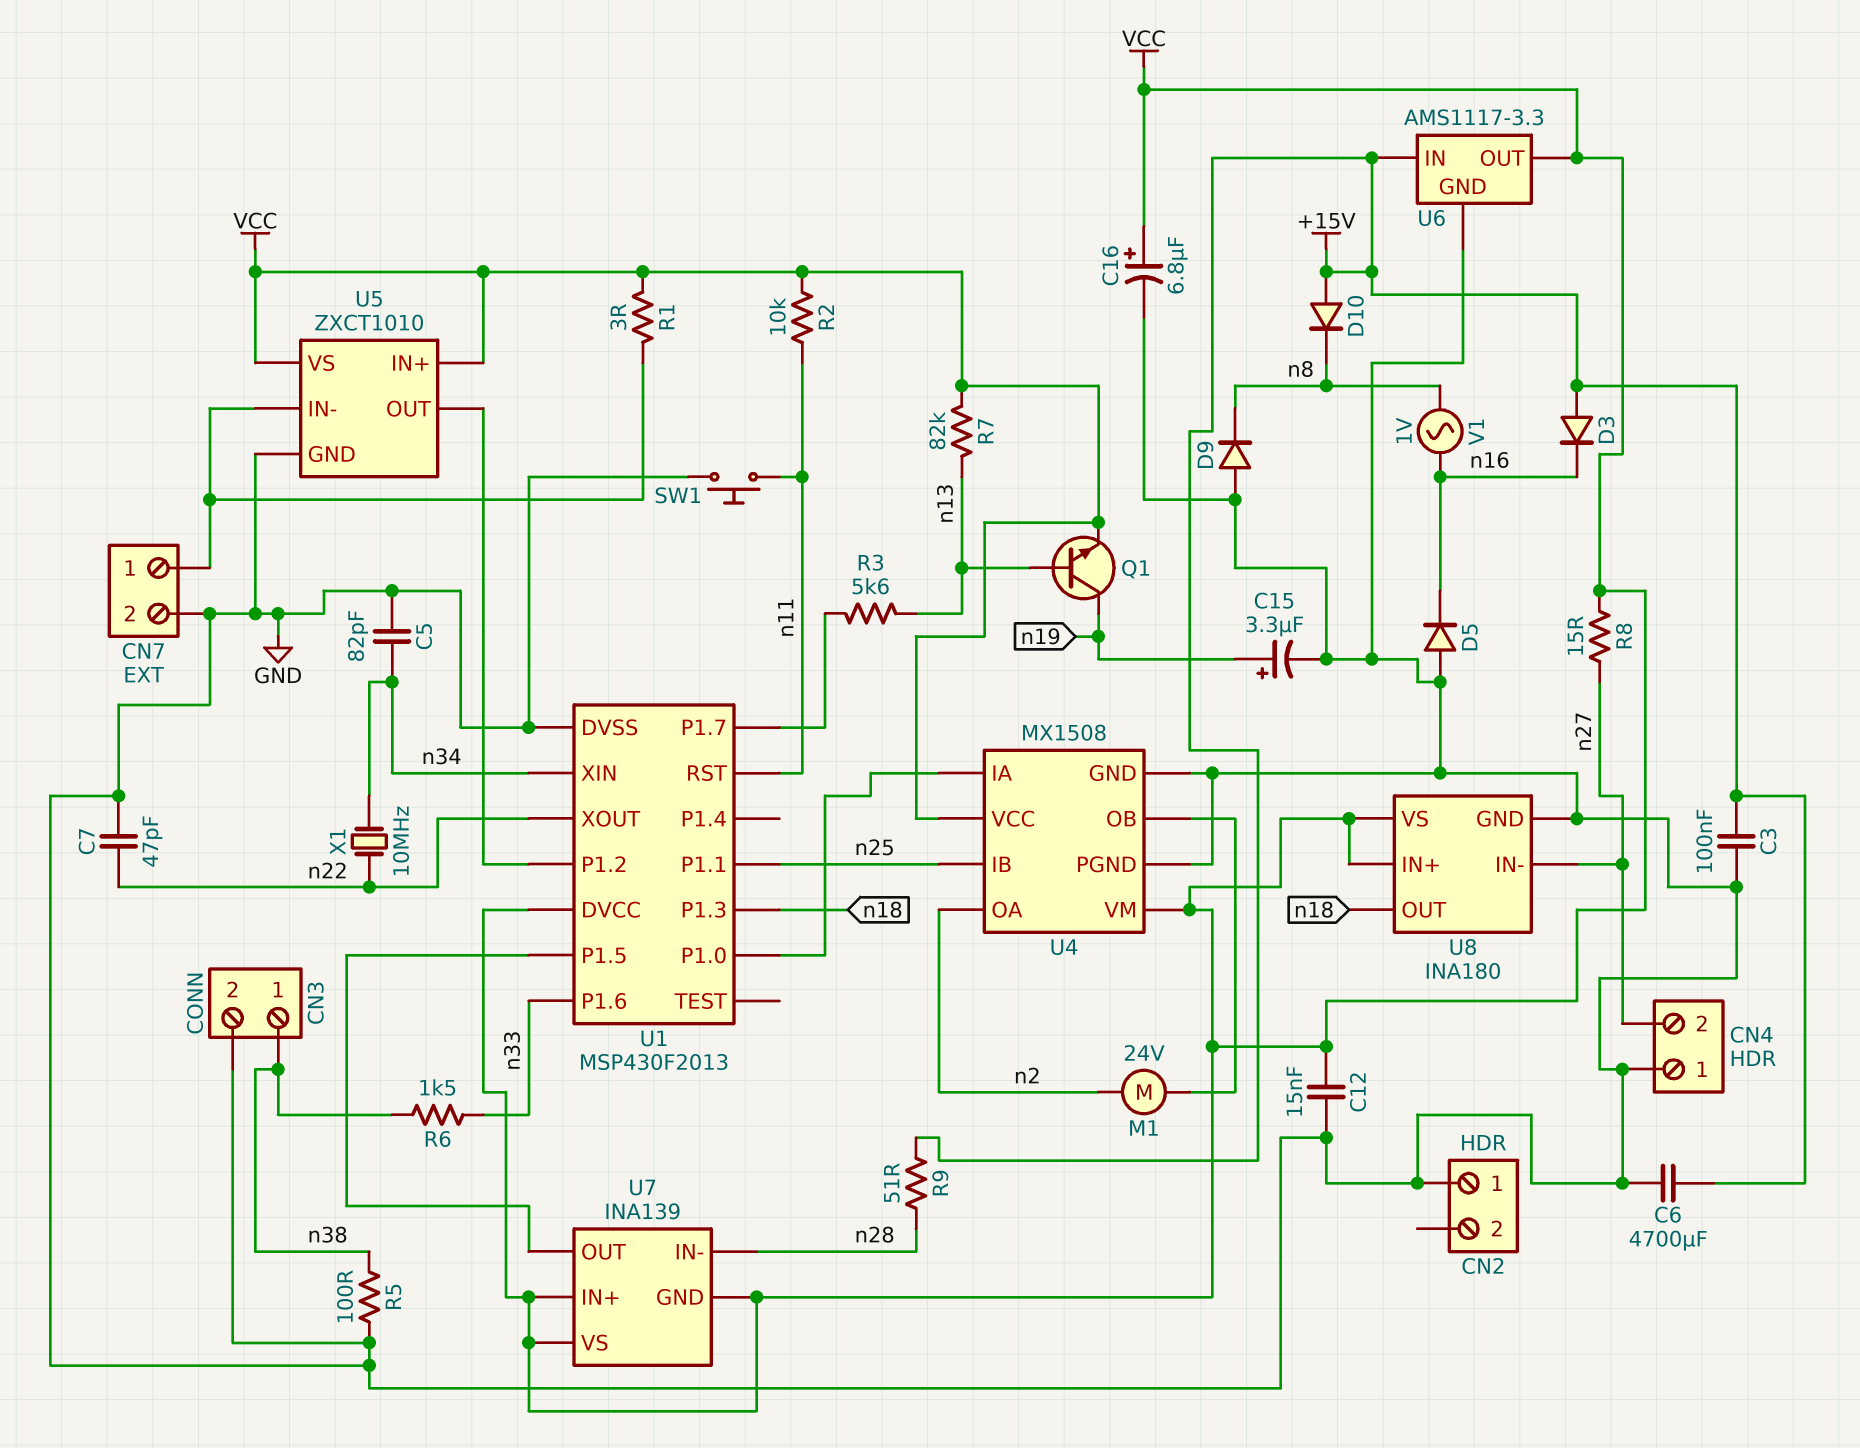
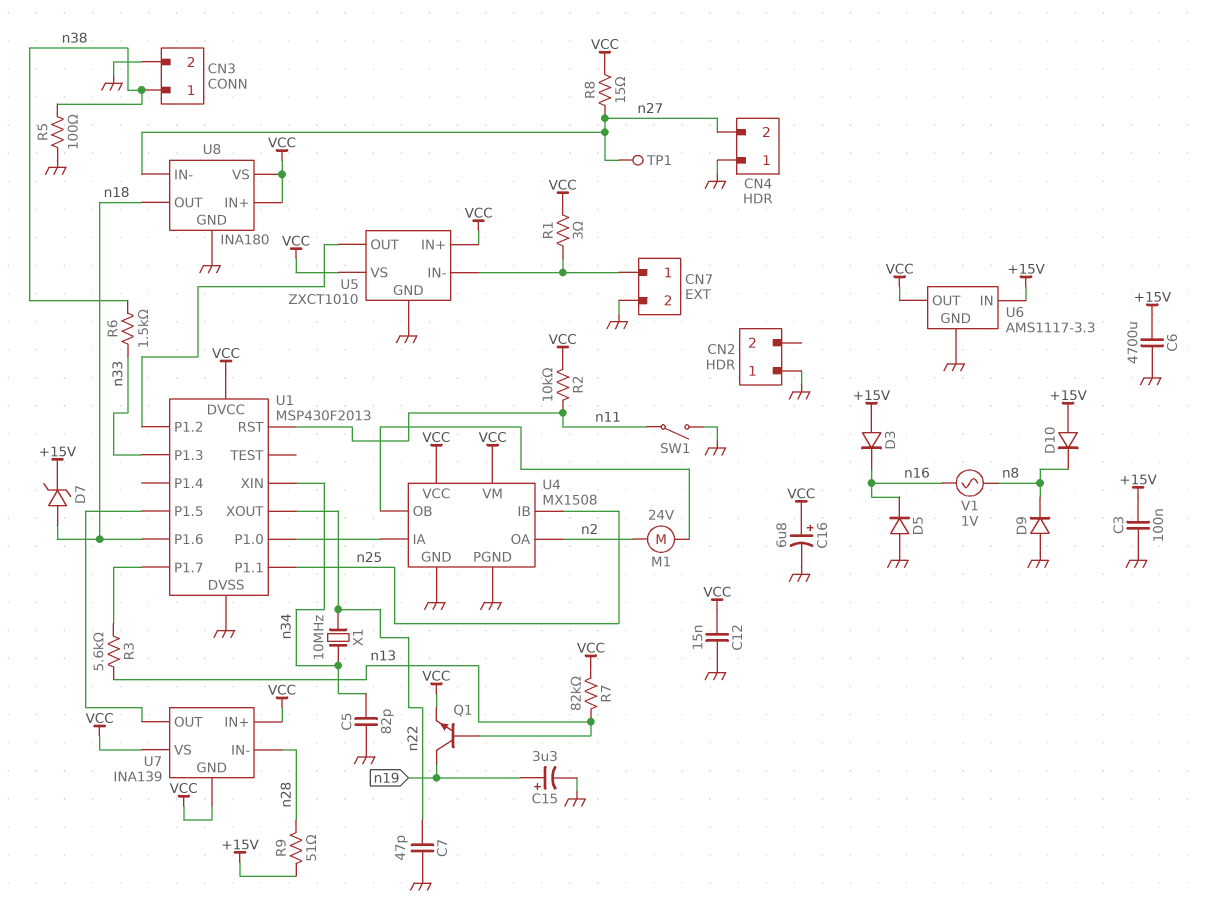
D7: none -> zener (A n18, K +15V)
SW1: button (GND, n11) -> switch (GND, n11)
TP1: none -> test point (n27)
U1 pin P1.3: n18 -> n33
U1 pin P1.6: n33 -> n18

